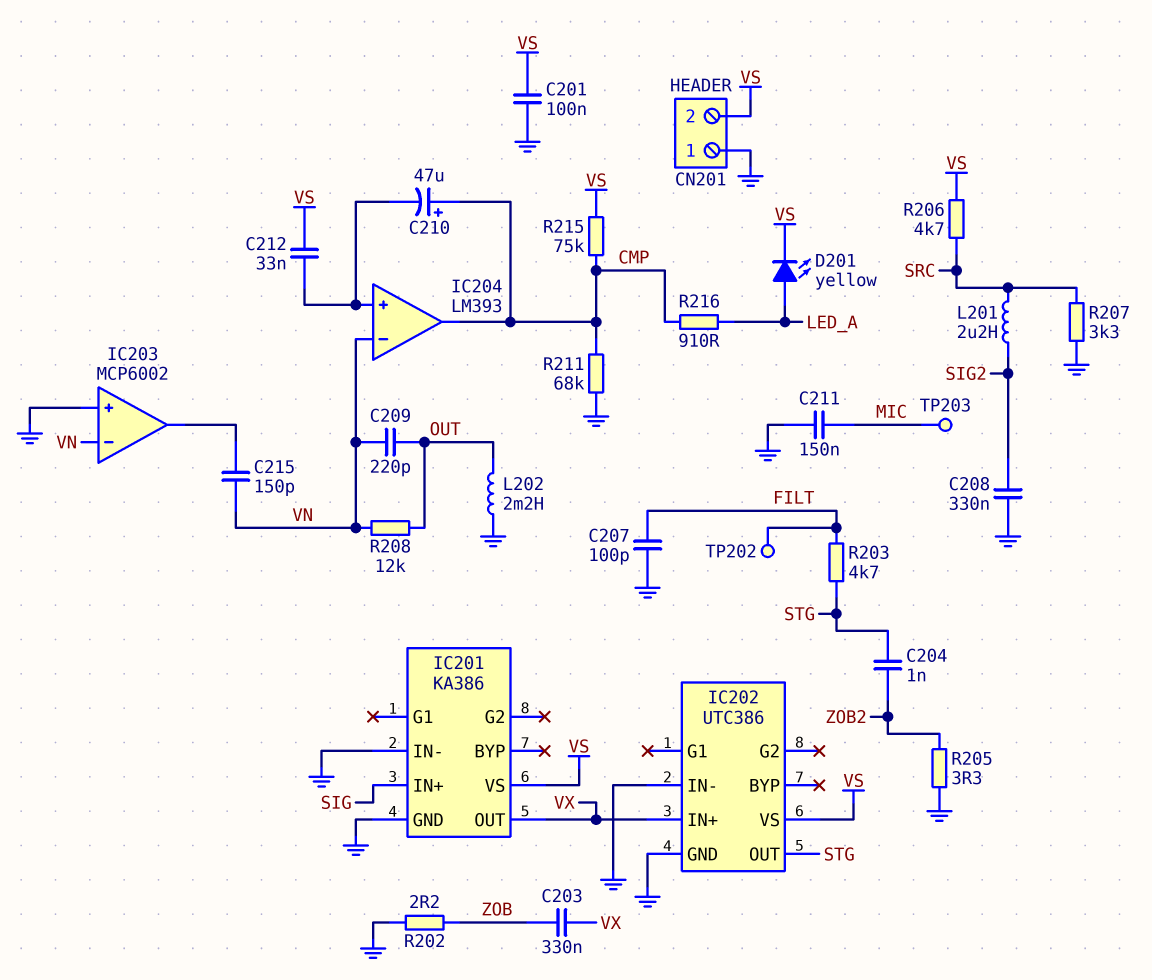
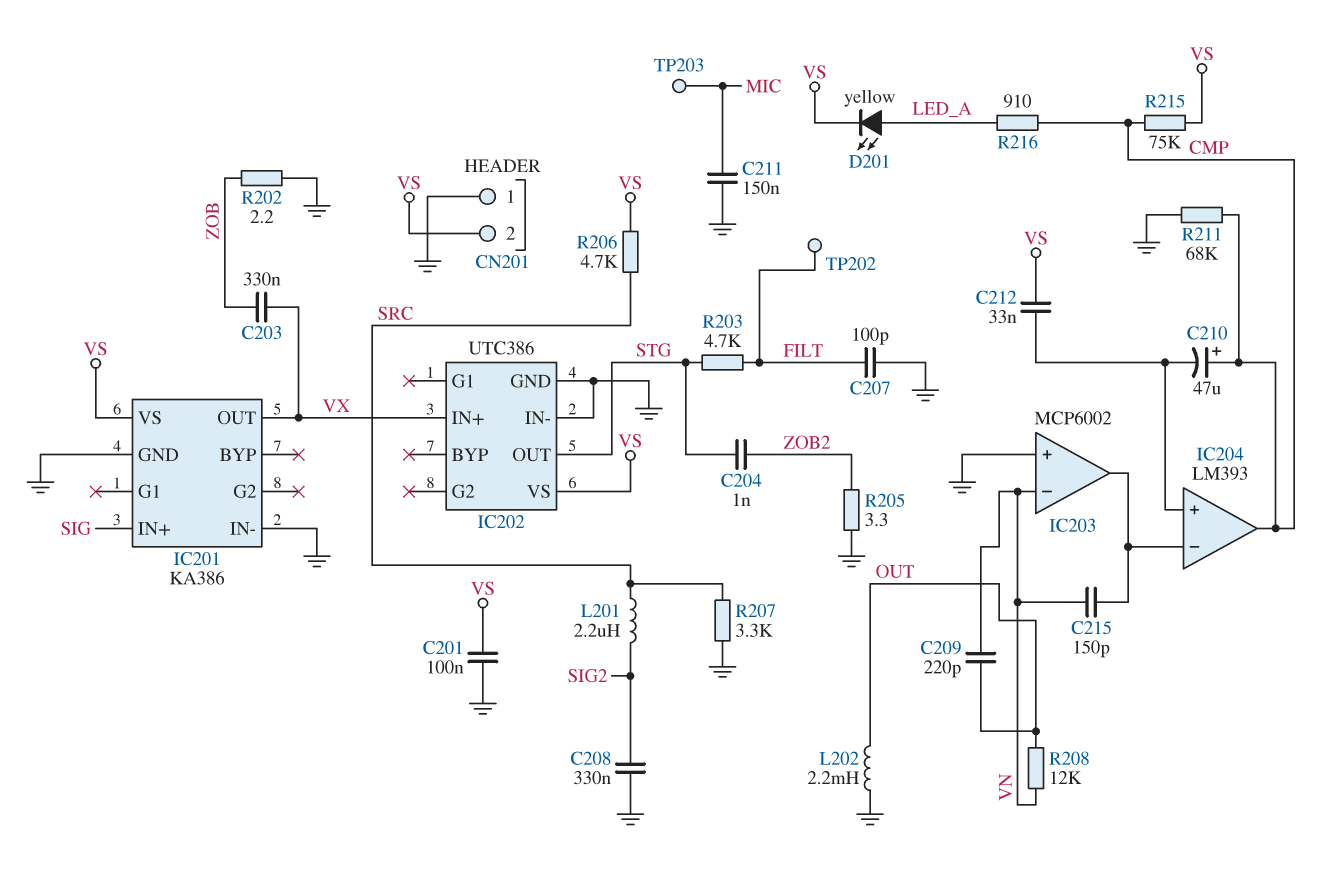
IC204 pin in-: VN -> IC203/out

